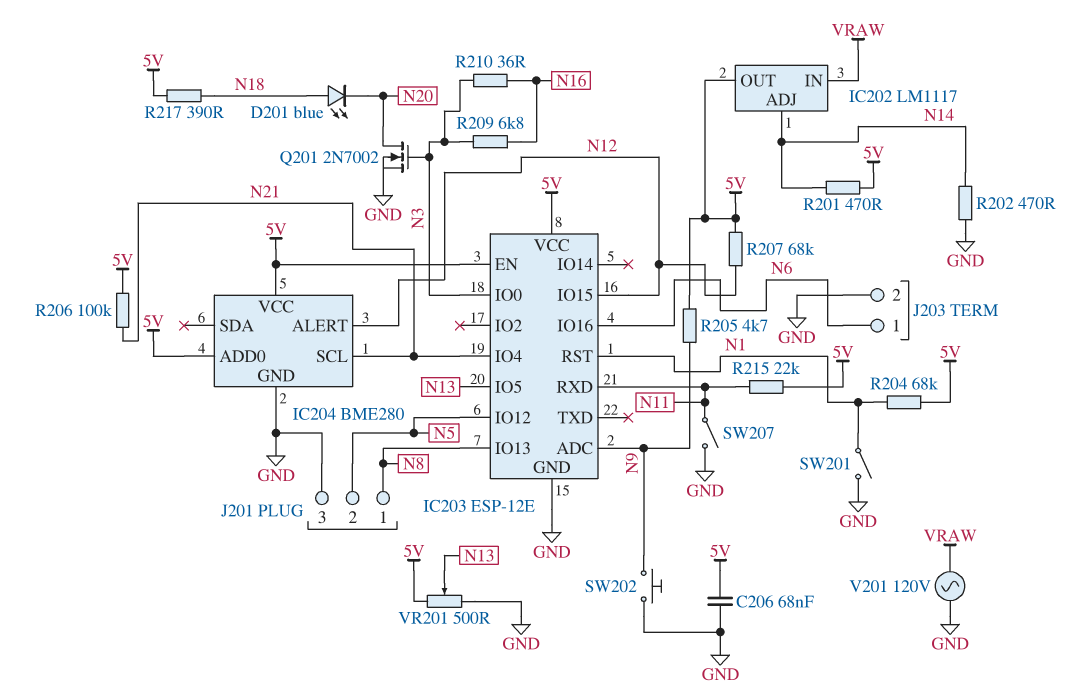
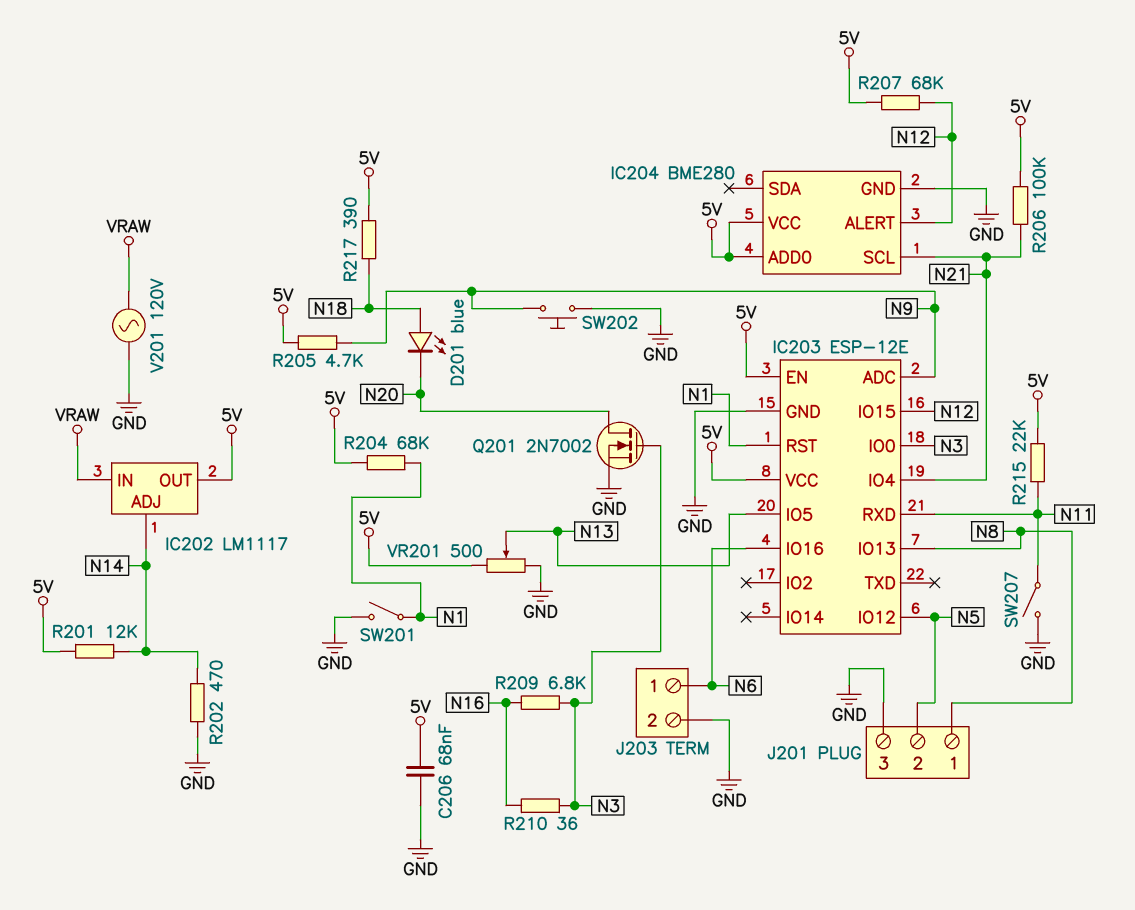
R201: 470 (5V, N14) -> 12k (5V, N14)

